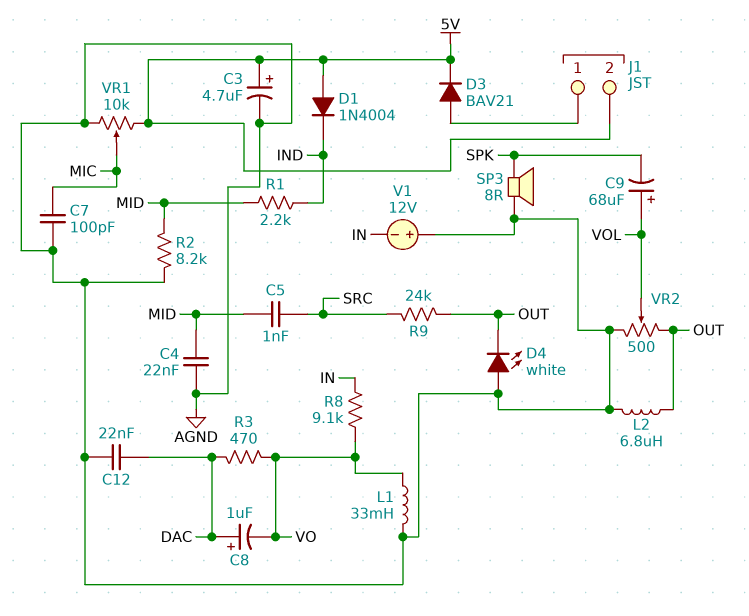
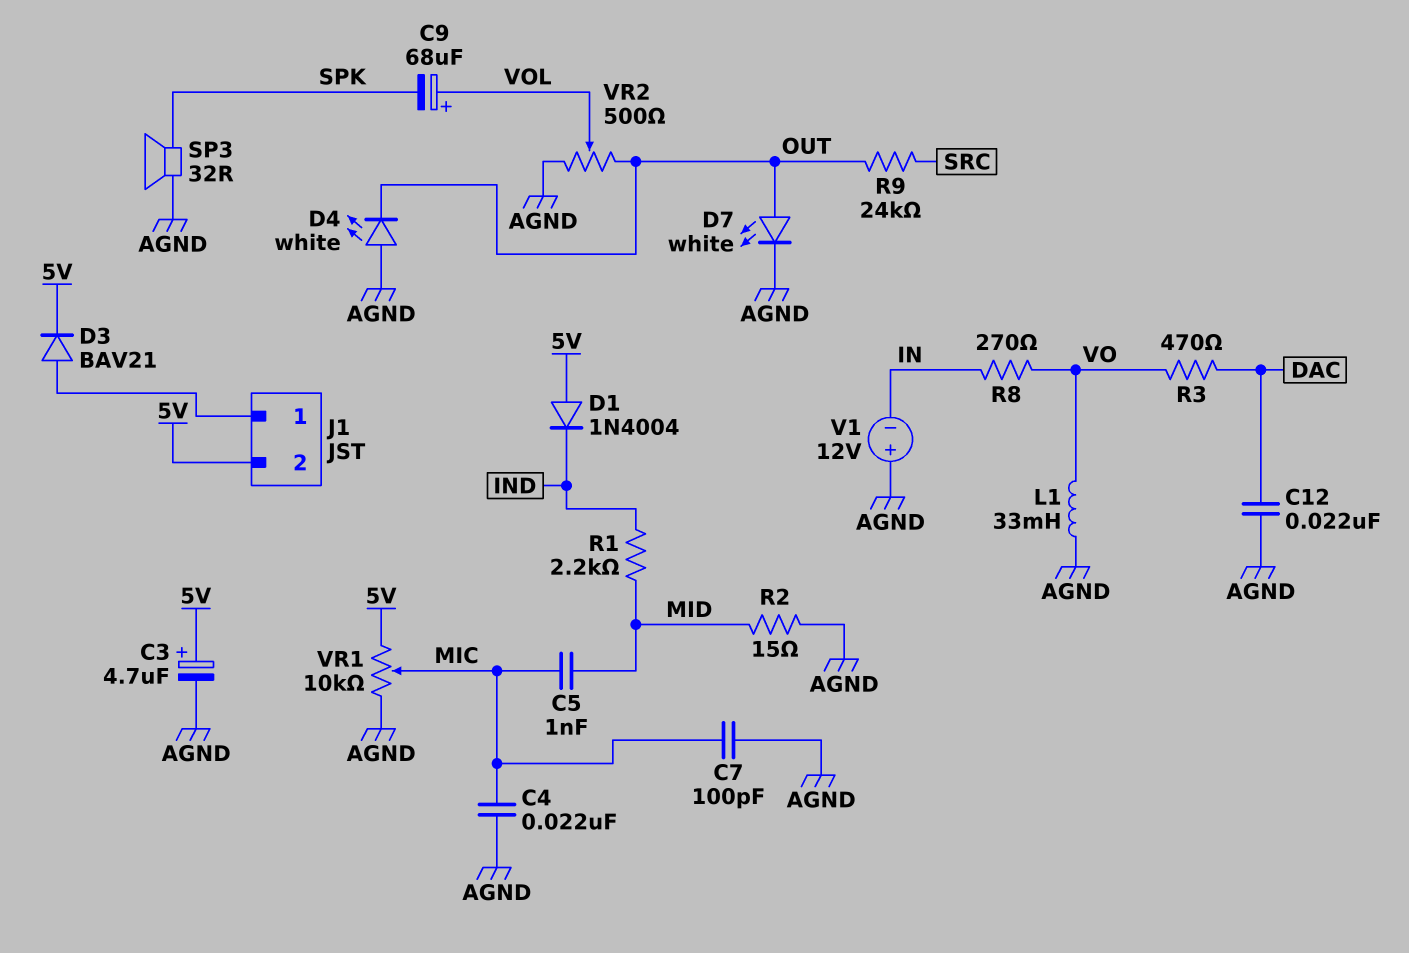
C4: 22nF (AGND, MID) -> 22nF (AGND, MIC)
C5: 1nF (MID, SRC) -> 1nF (MIC, MID)
C8: 1uF (plus DAC, minus VO) -> none
D7: none -> LED white (A OUT, K AGND)
L2: 6.8uH (AGND, OUT) -> none
R2: 8.2k (AGND, MID) -> 15 (AGND, MID)
R8: 9.1k (IN, VO) -> 270 (IN, VO)
SP3: speaker 8R (AGND, SPK) -> speaker 32R (AGND, SPK)

